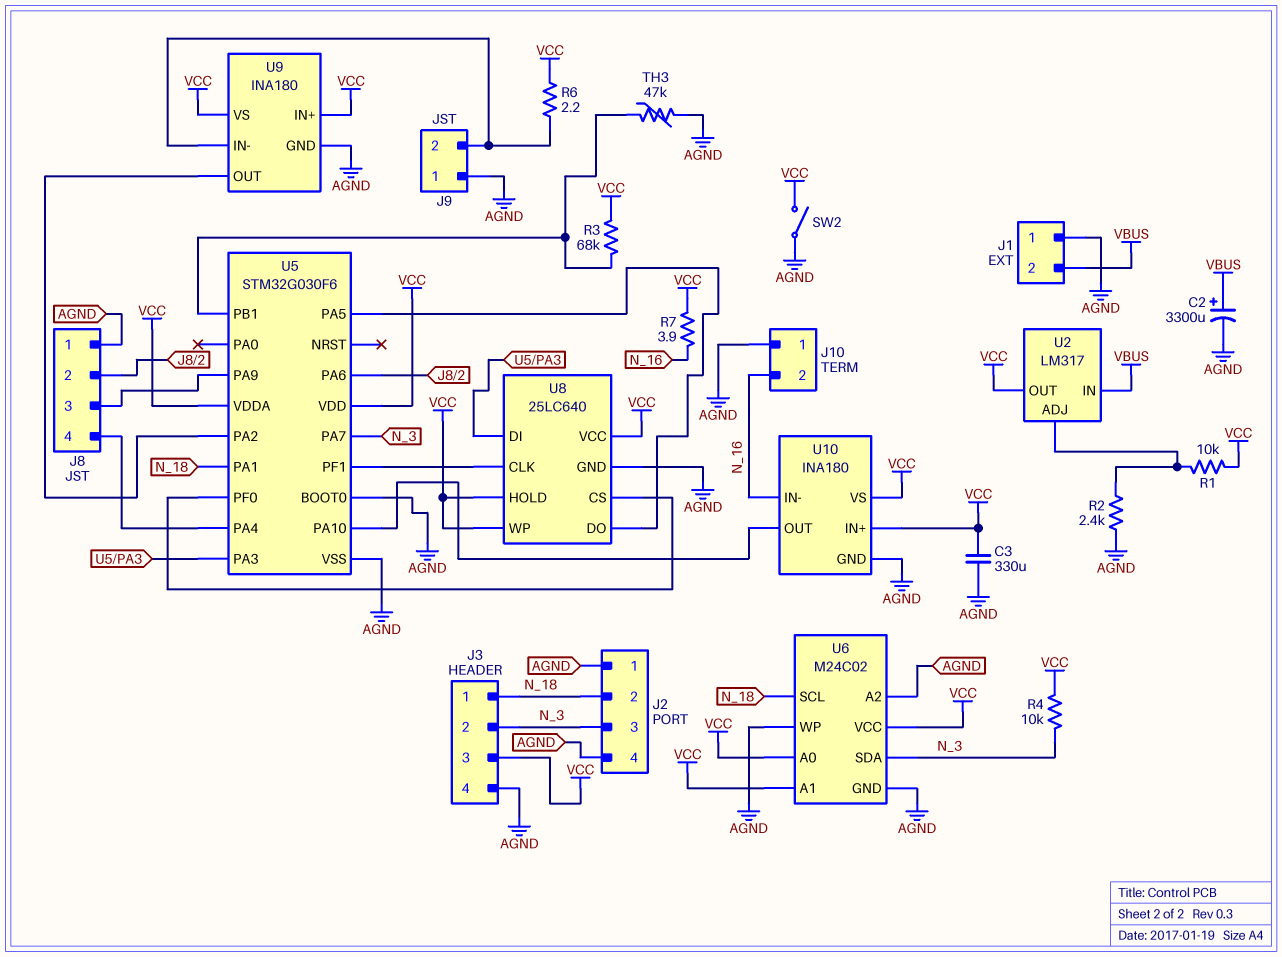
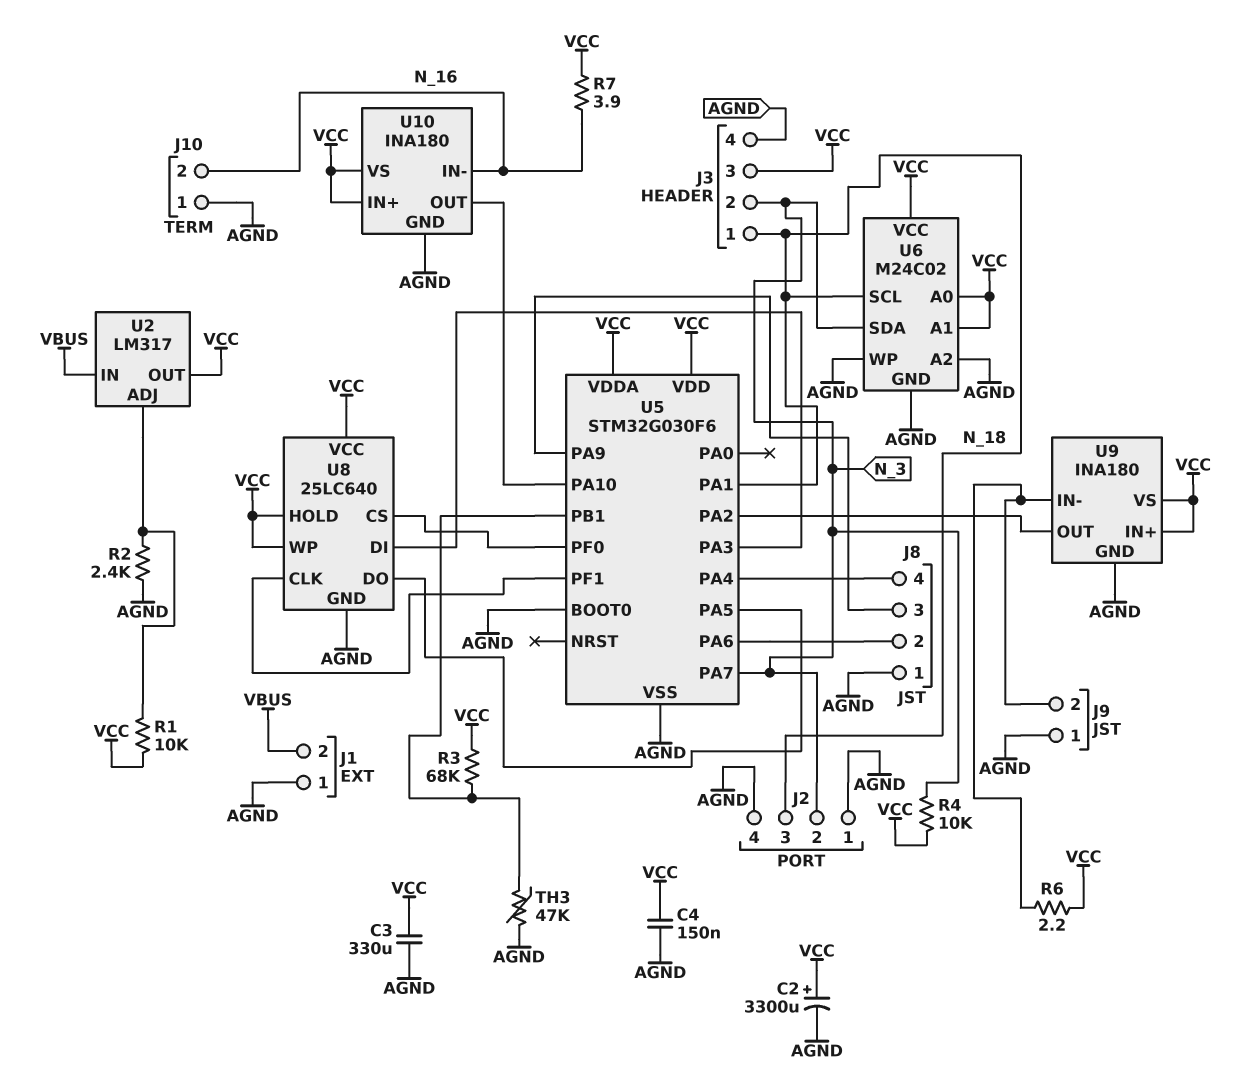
C2: 3300uF (plus VBUS, minus AGND) -> 3300uF (plus VCC, minus AGND)
C4: none -> 150nF (AGND, VCC)
J2 pin 2: N_18 -> N_3
J2 pin 3: N_3 -> N_18
SW2: switch (AGND, VCC) -> none

